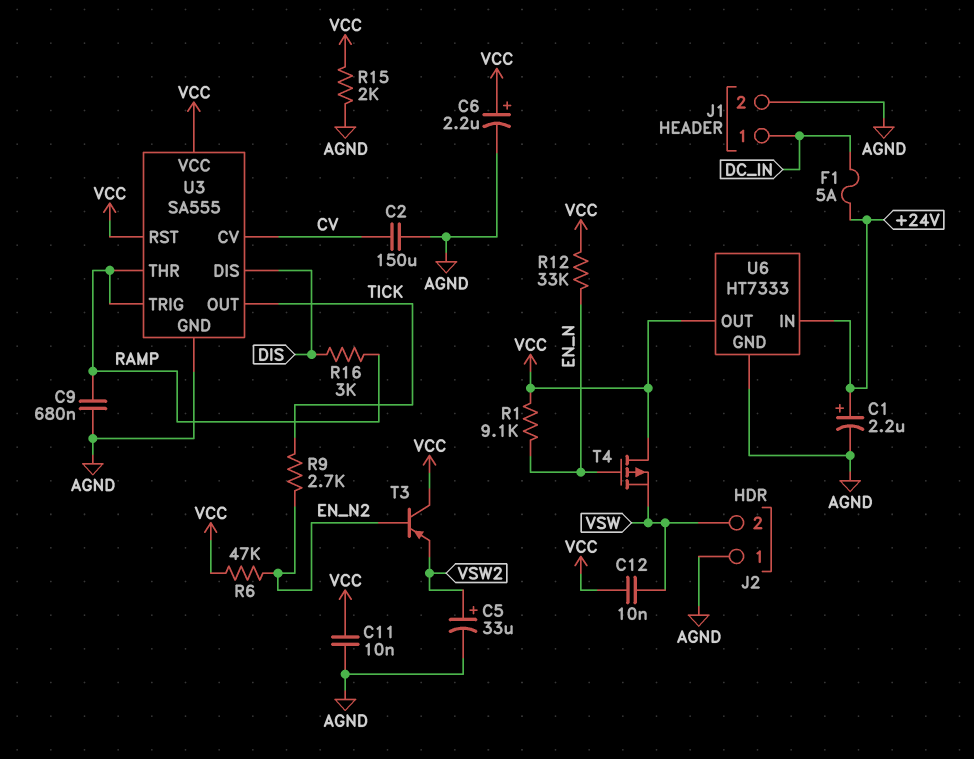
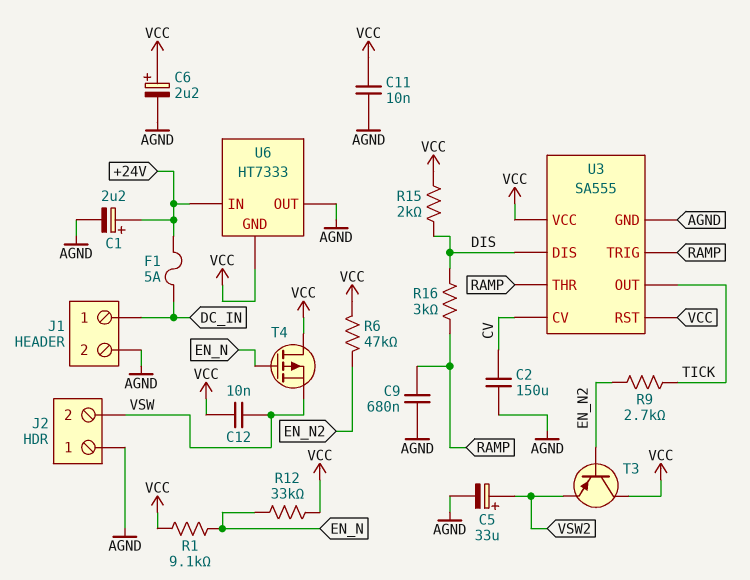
R15: 2k (AGND, VCC) -> 2k (DIS, VCC)
U6 pin GND: AGND -> VCC
U6 pin OUT: VCC -> AGND

